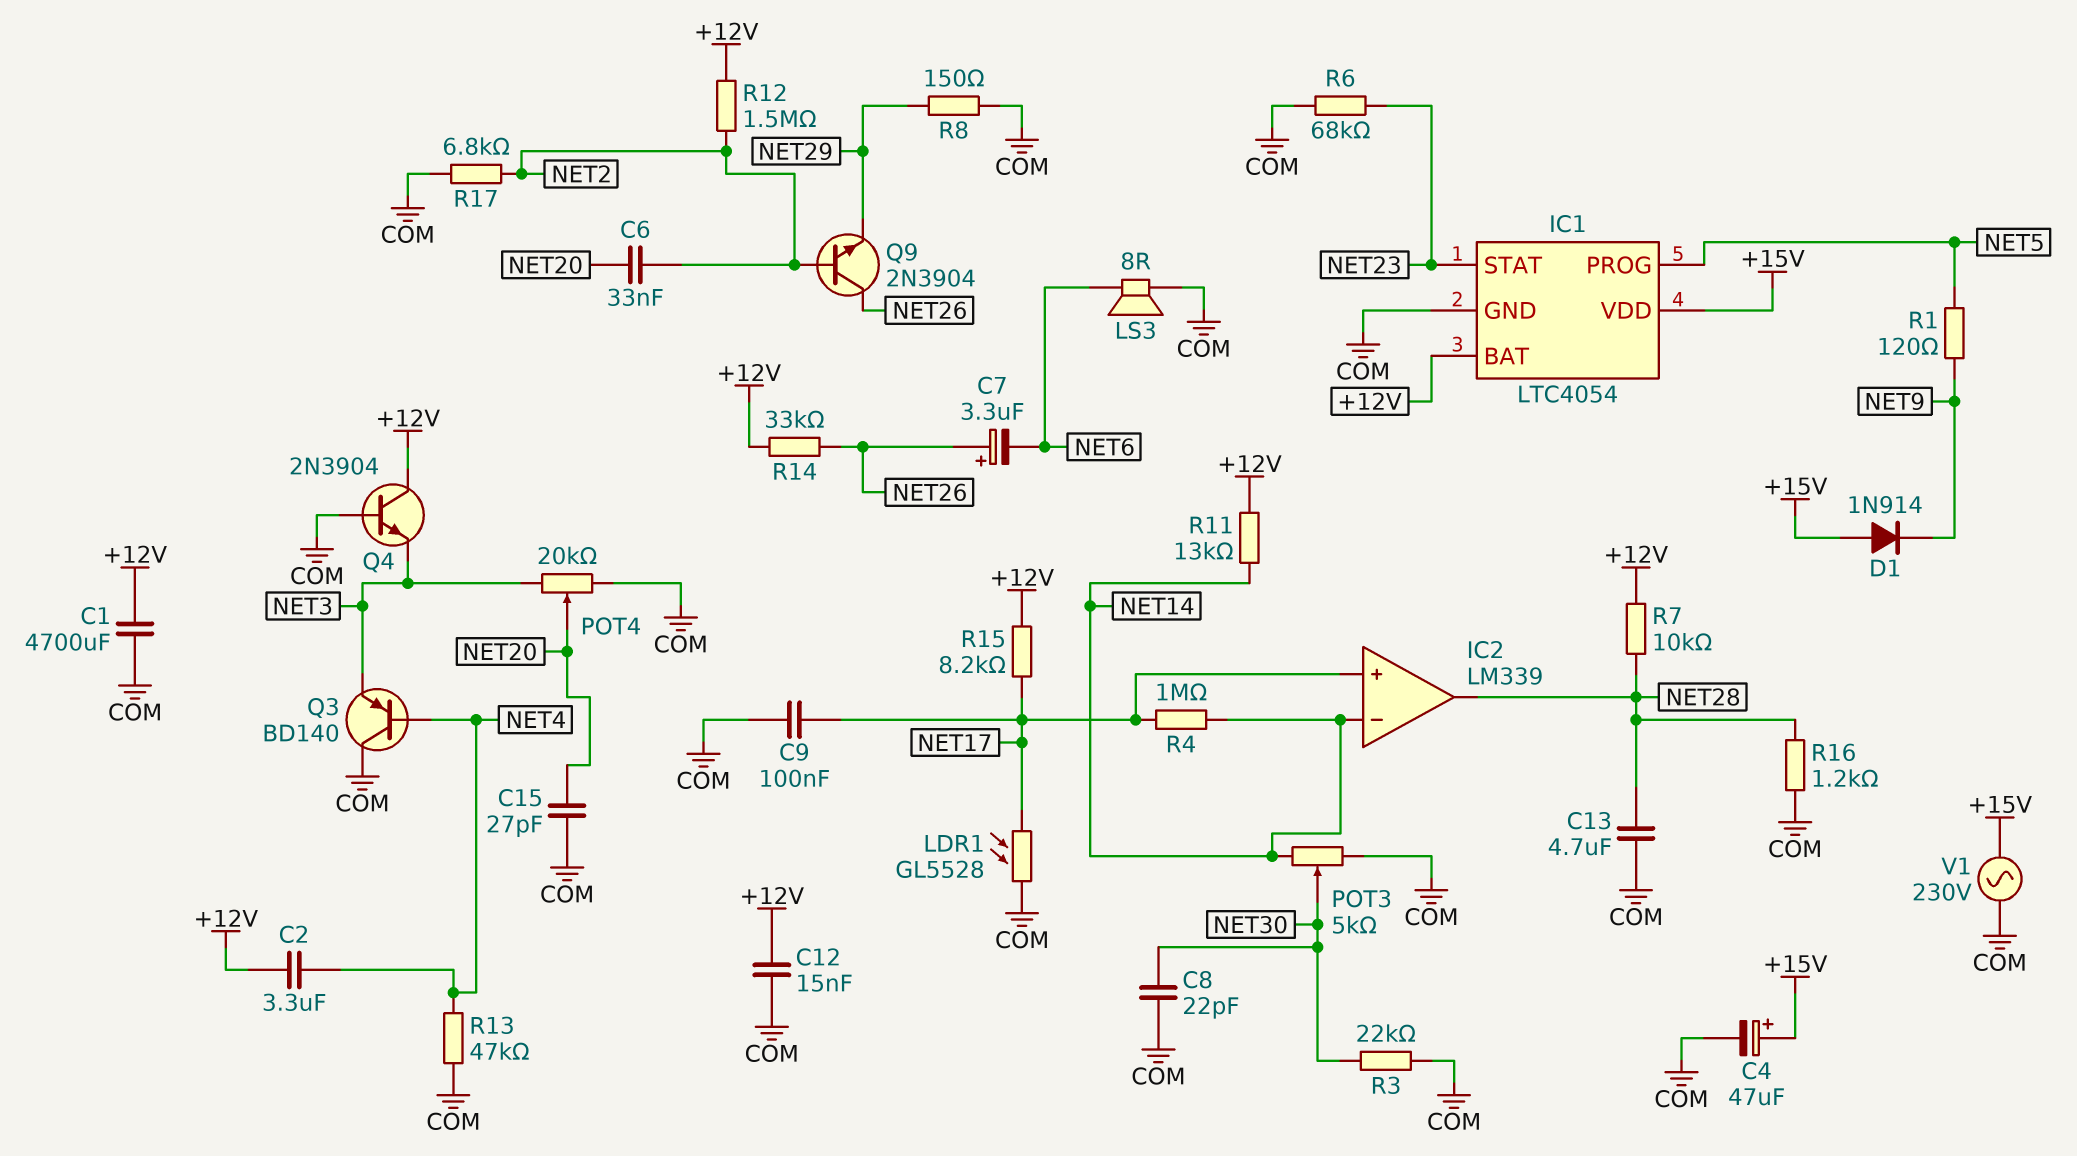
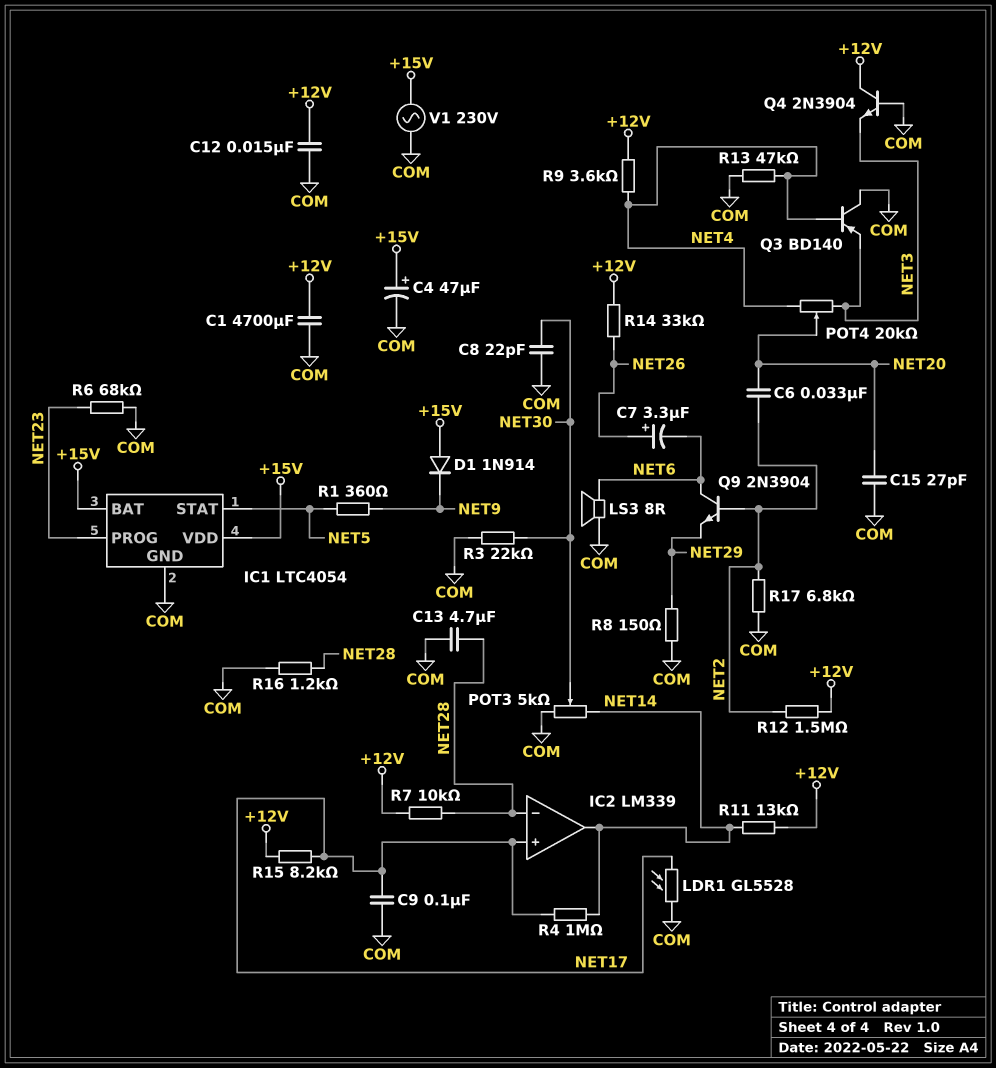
C2: 3.3uF (+12V, NET4) -> none
IC1 pin BAT: +12V -> +15V
IC1 pin PROG: NET5 -> NET23
IC1 pin STAT: NET23 -> NET5
IC2 pin in-: NET14 -> NET28
IC2 pin out: NET28 -> NET14
POT4: 20k (COM, NET3, wiper NET20) -> 20k (NET3, NET4, wiper NET20)
Q9: NPN 2N3904 (B NET2, C NET26, E NET29) -> NPN 2N3904 (B NET2, C NET6, E NET29)
R1: 120 (NET5, NET9) -> 360 (NET5, NET9)
R9: none -> 3.6k (+12V, NET4)

